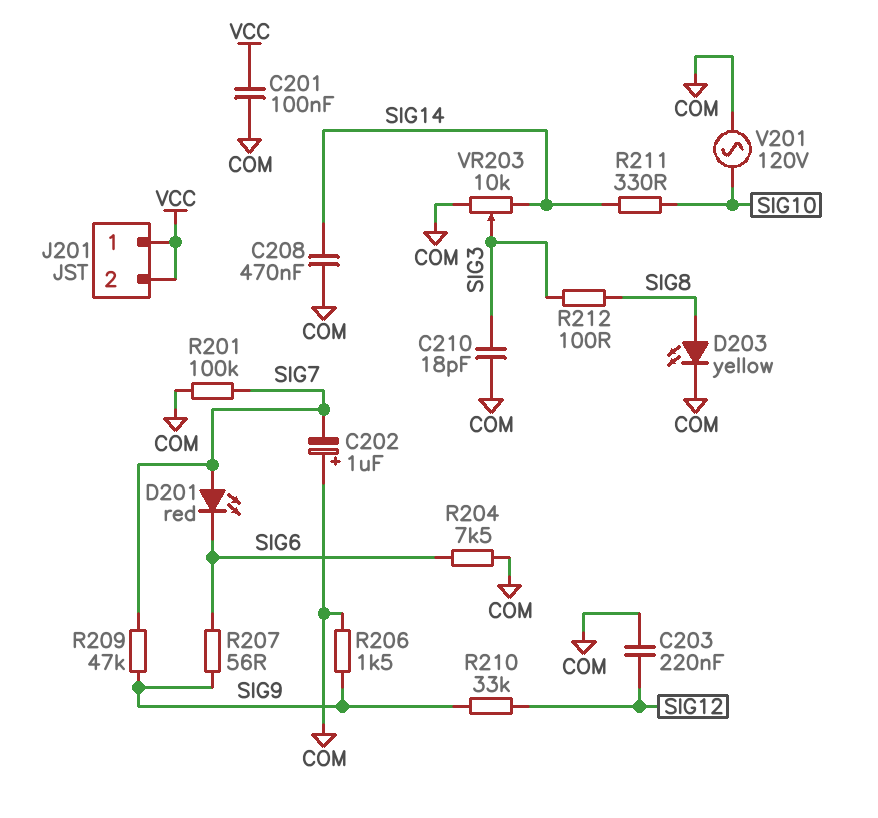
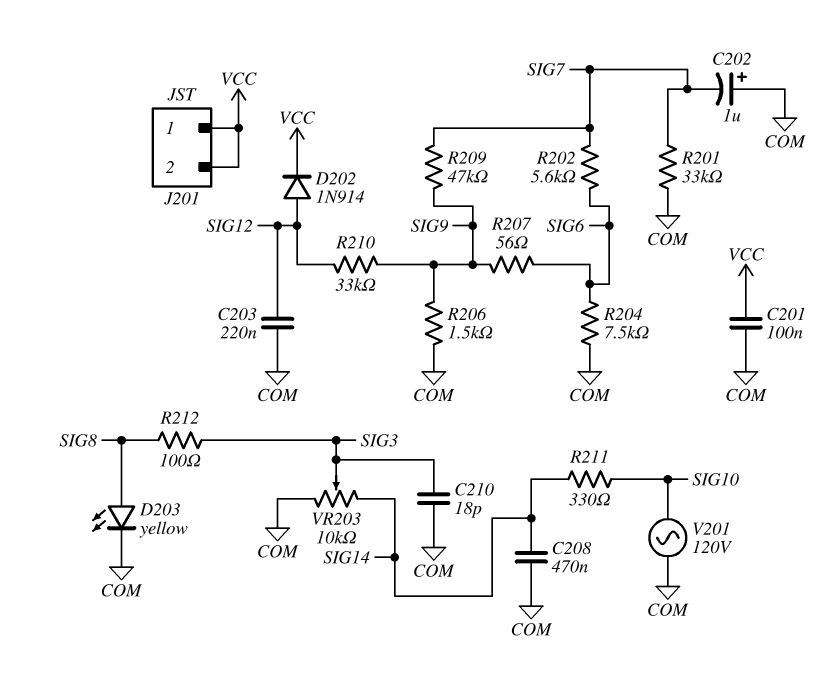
D201: LED red (A SIG7, K SIG6) -> none
D202: none -> diode 1N914 (A SIG12, K VCC)
R201: 100k (COM, SIG7) -> 33k (COM, SIG7)
R202: none -> 5.6k (SIG6, SIG7)

